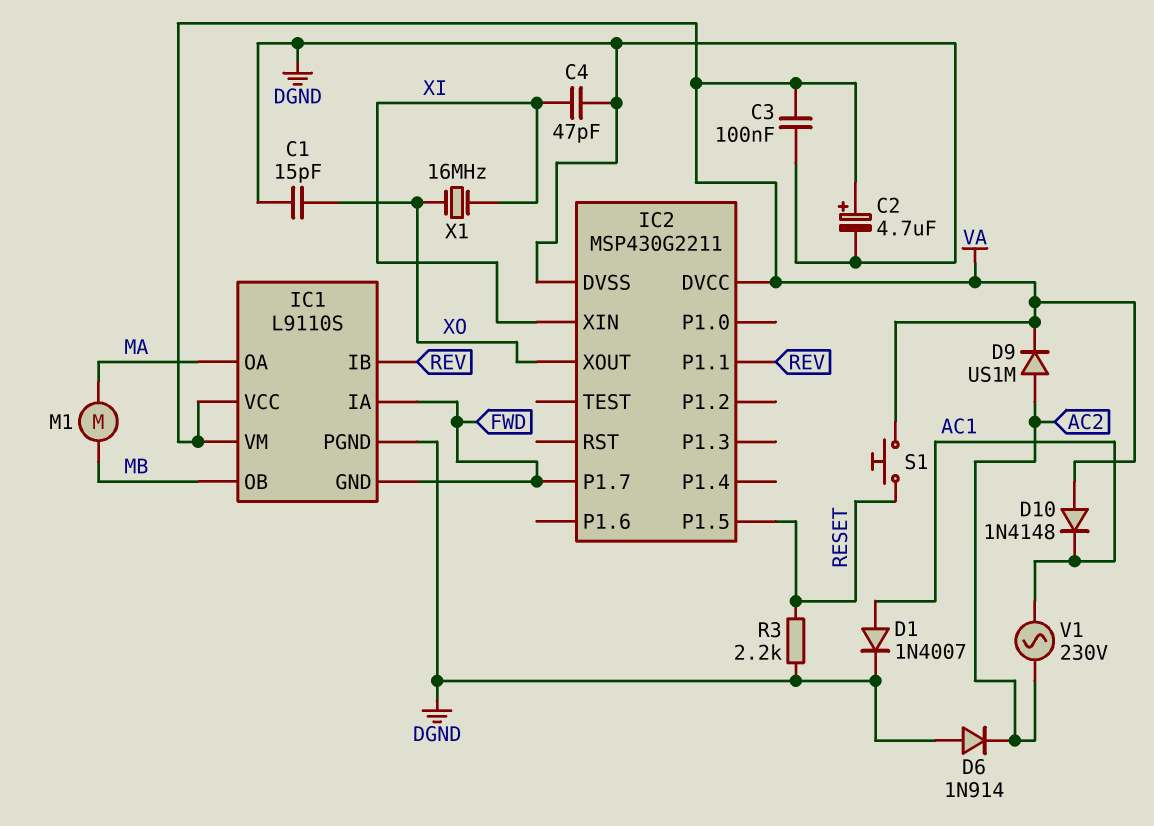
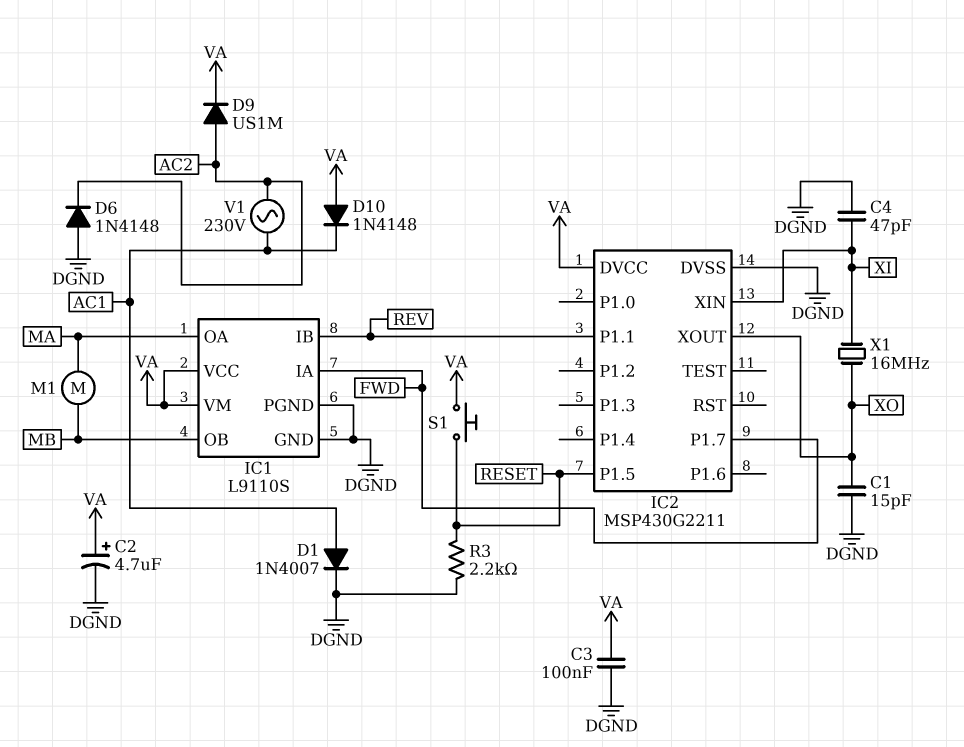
D6: diode 1N914 (A DGND, K AC2) -> diode 1N4148 (A DGND, K AC2)
IC1 pin GND: FWD -> DGND

